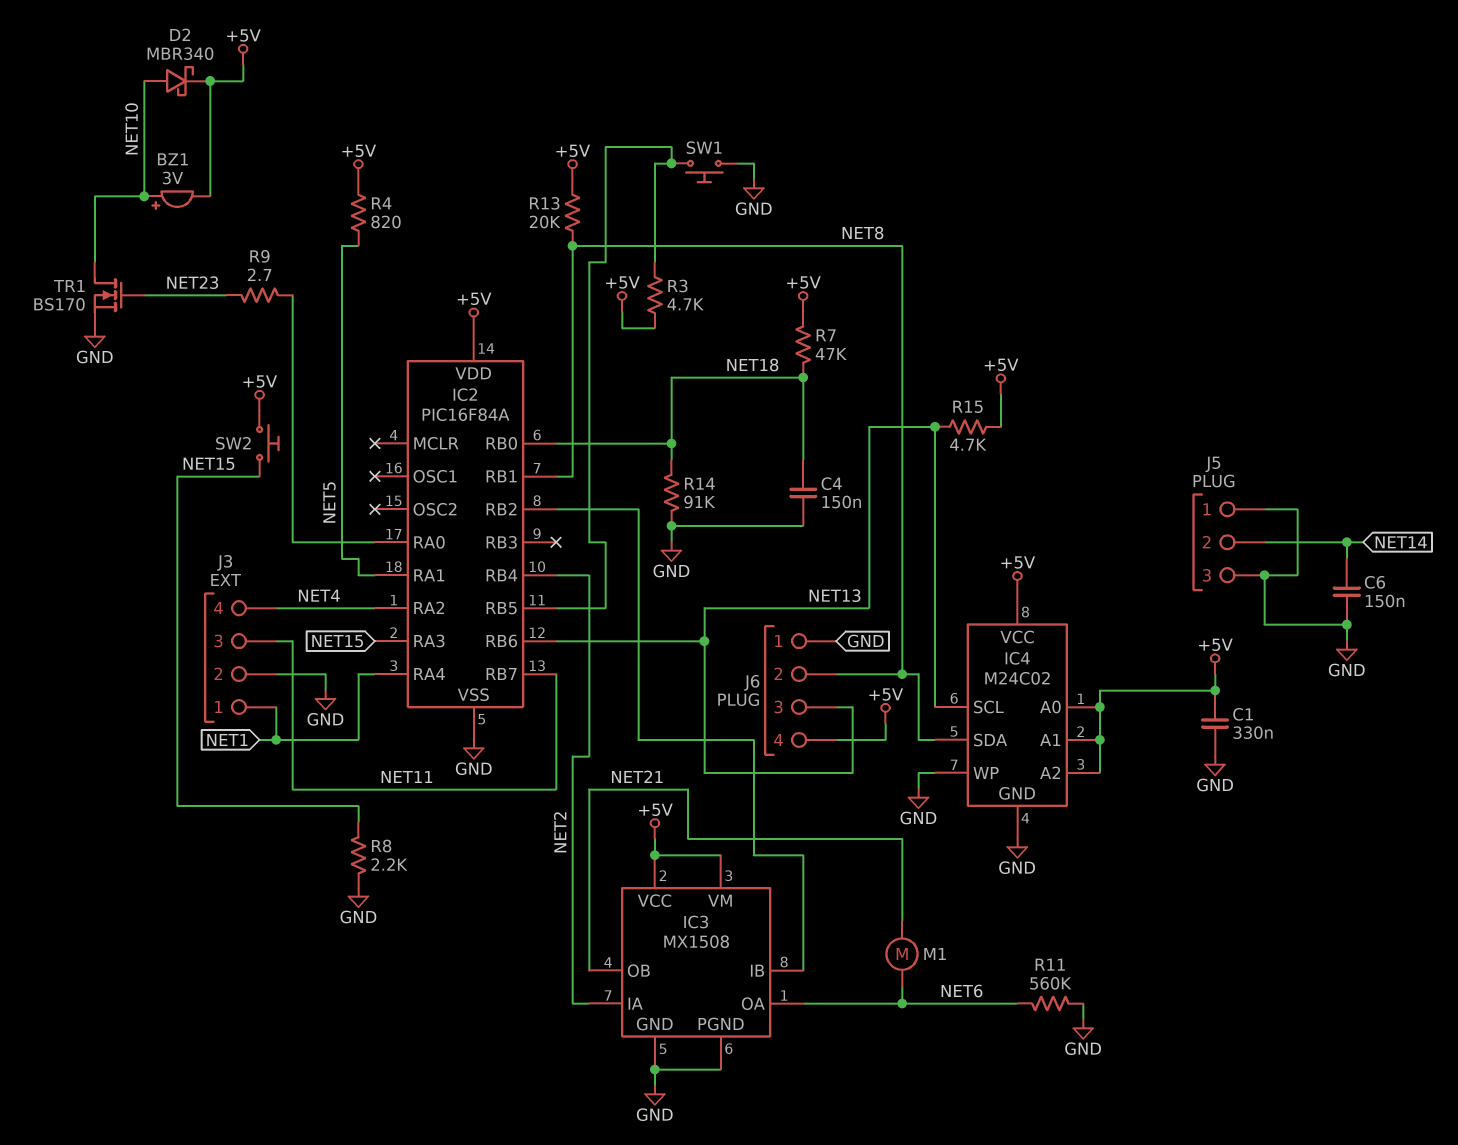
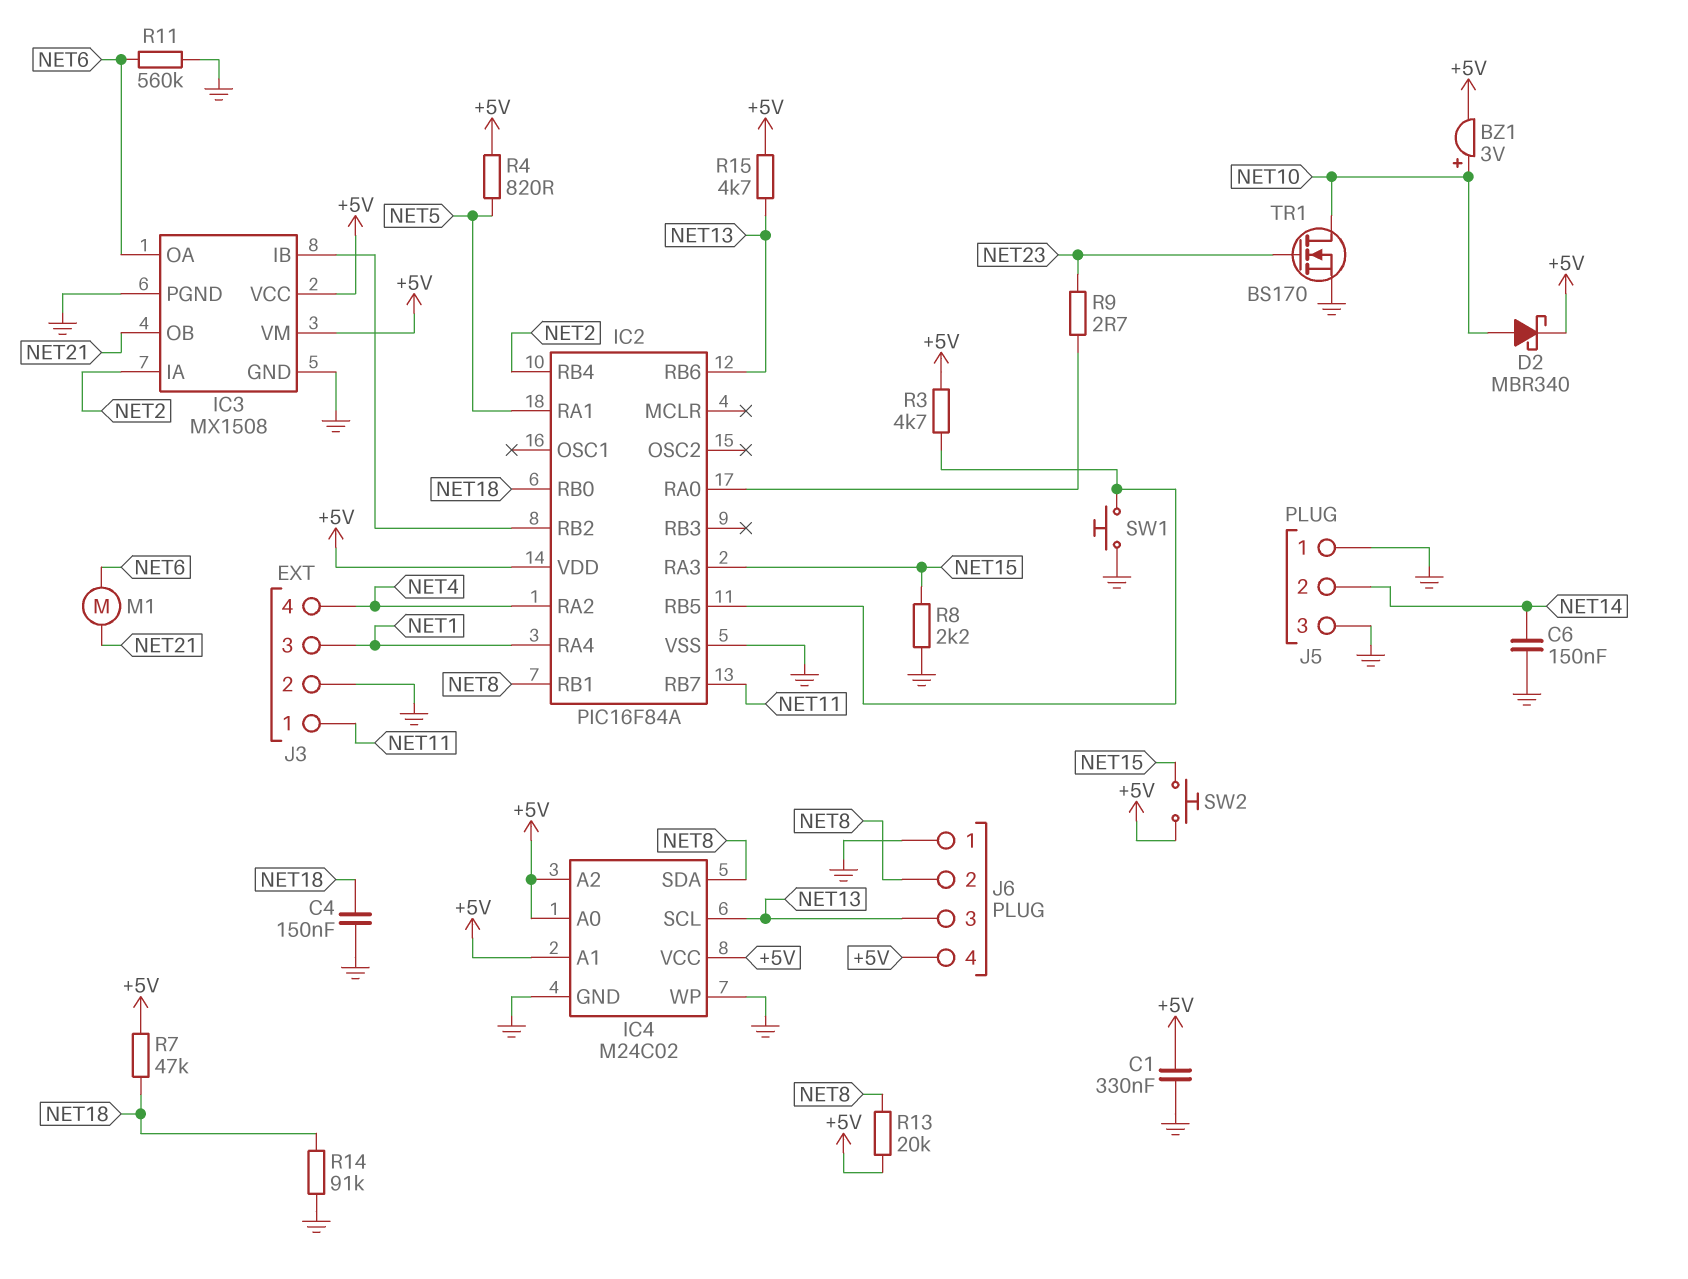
J3 pin 1: NET1 -> NET11
J3 pin 3: NET11 -> NET1

